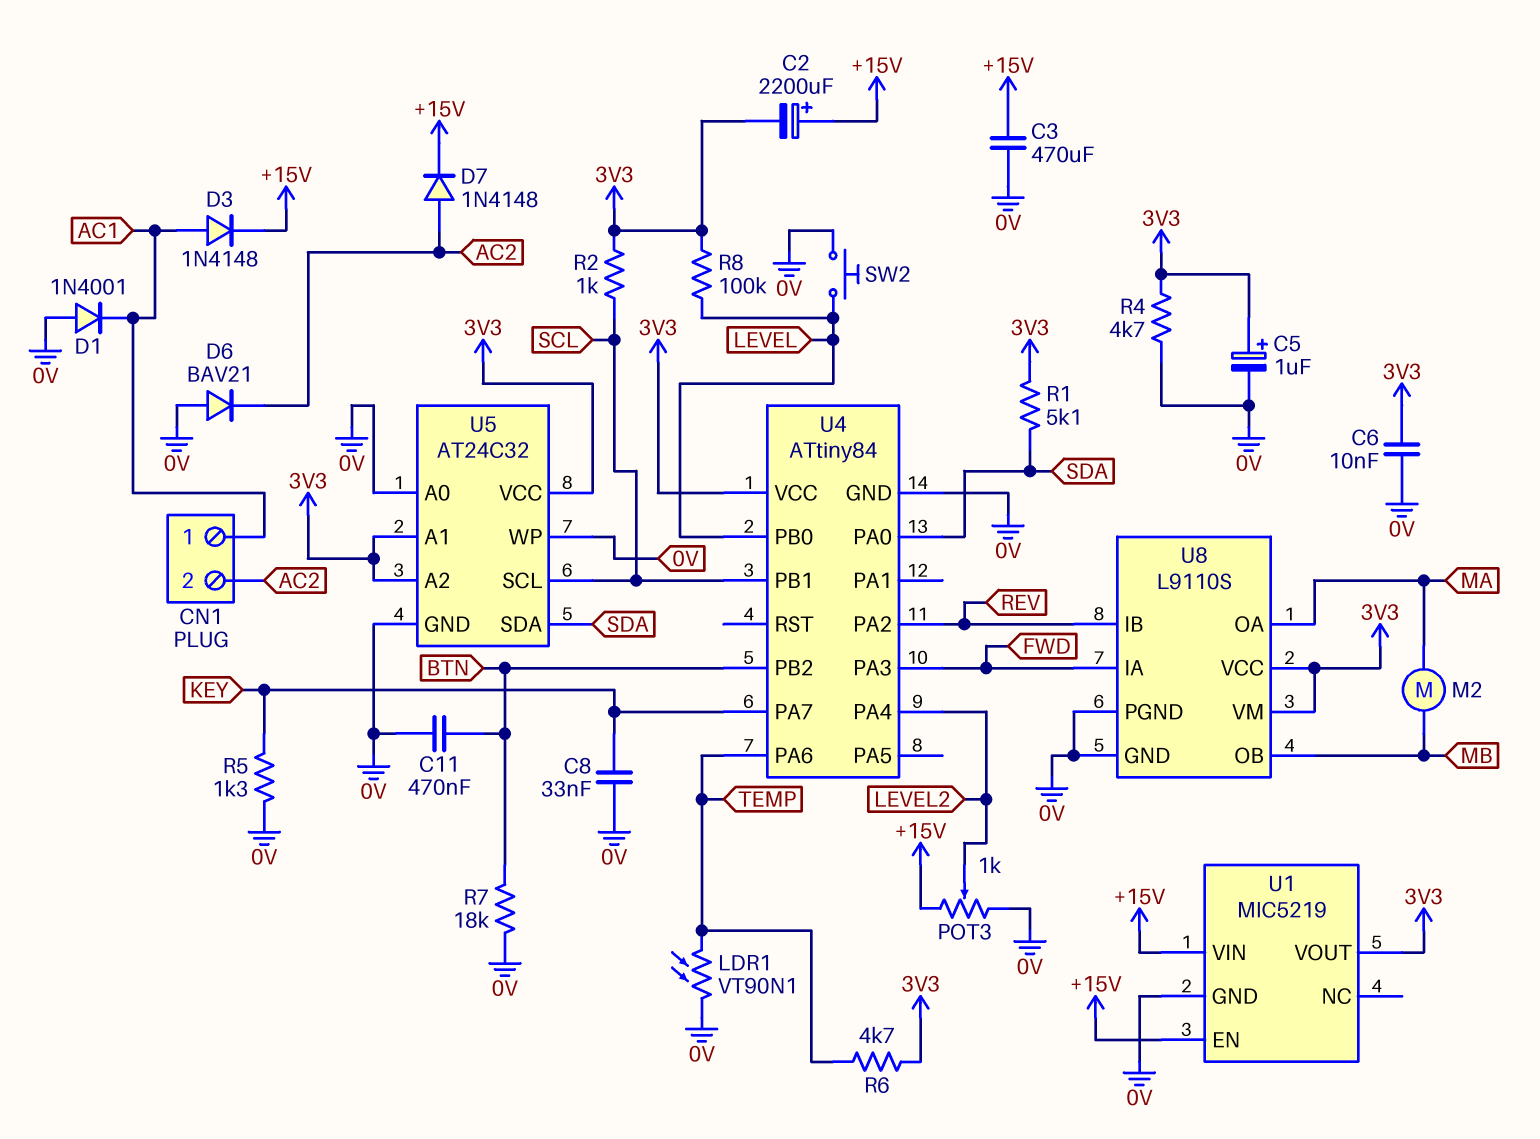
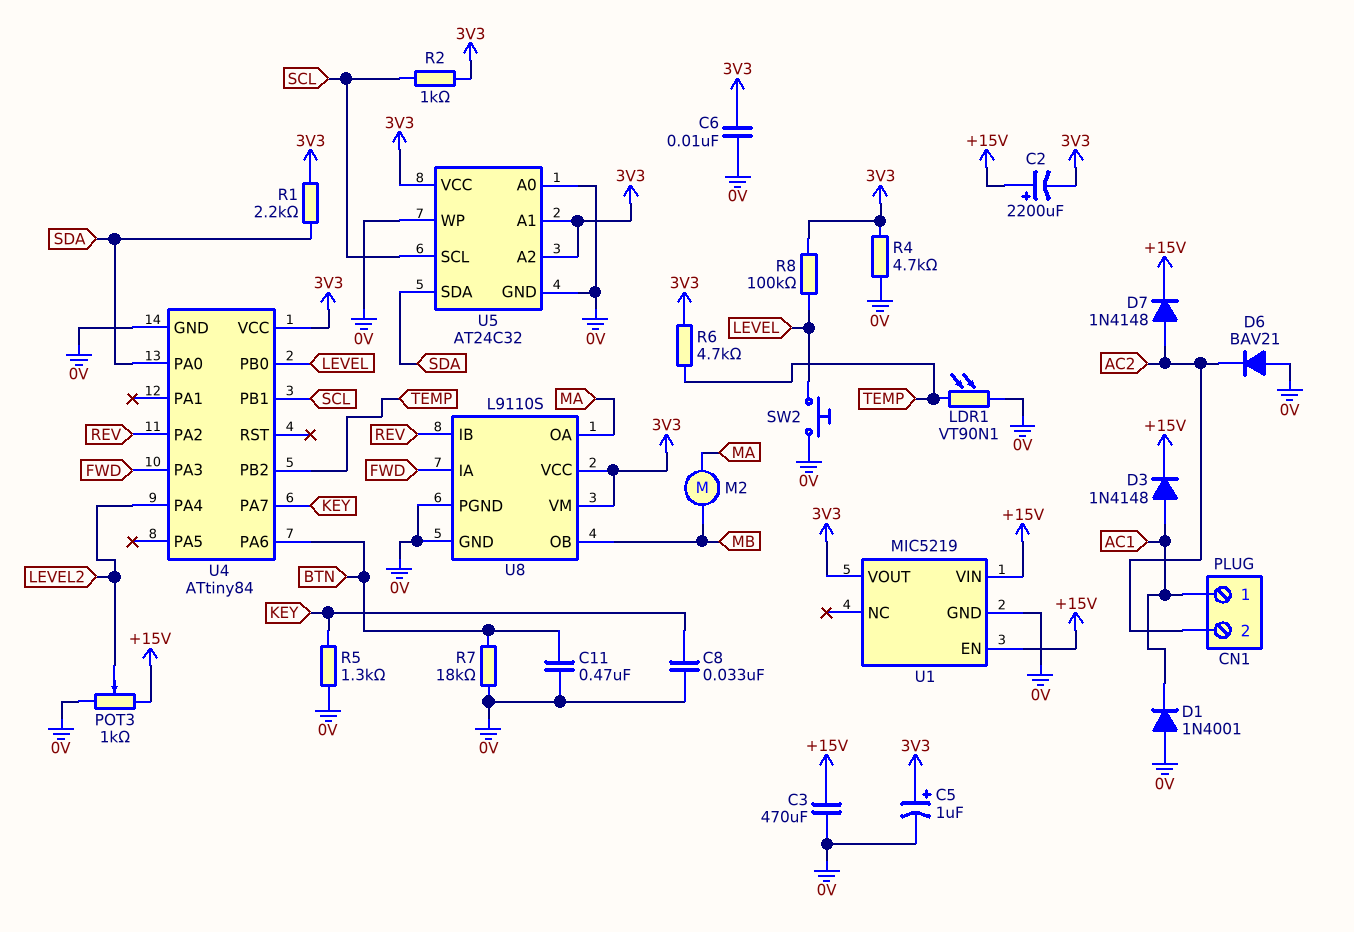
R1: 5.1k (3V3, SDA) -> 2.2k (3V3, SDA)
U4 pin PA6: TEMP -> BTN
U4 pin PB2: BTN -> TEMP

